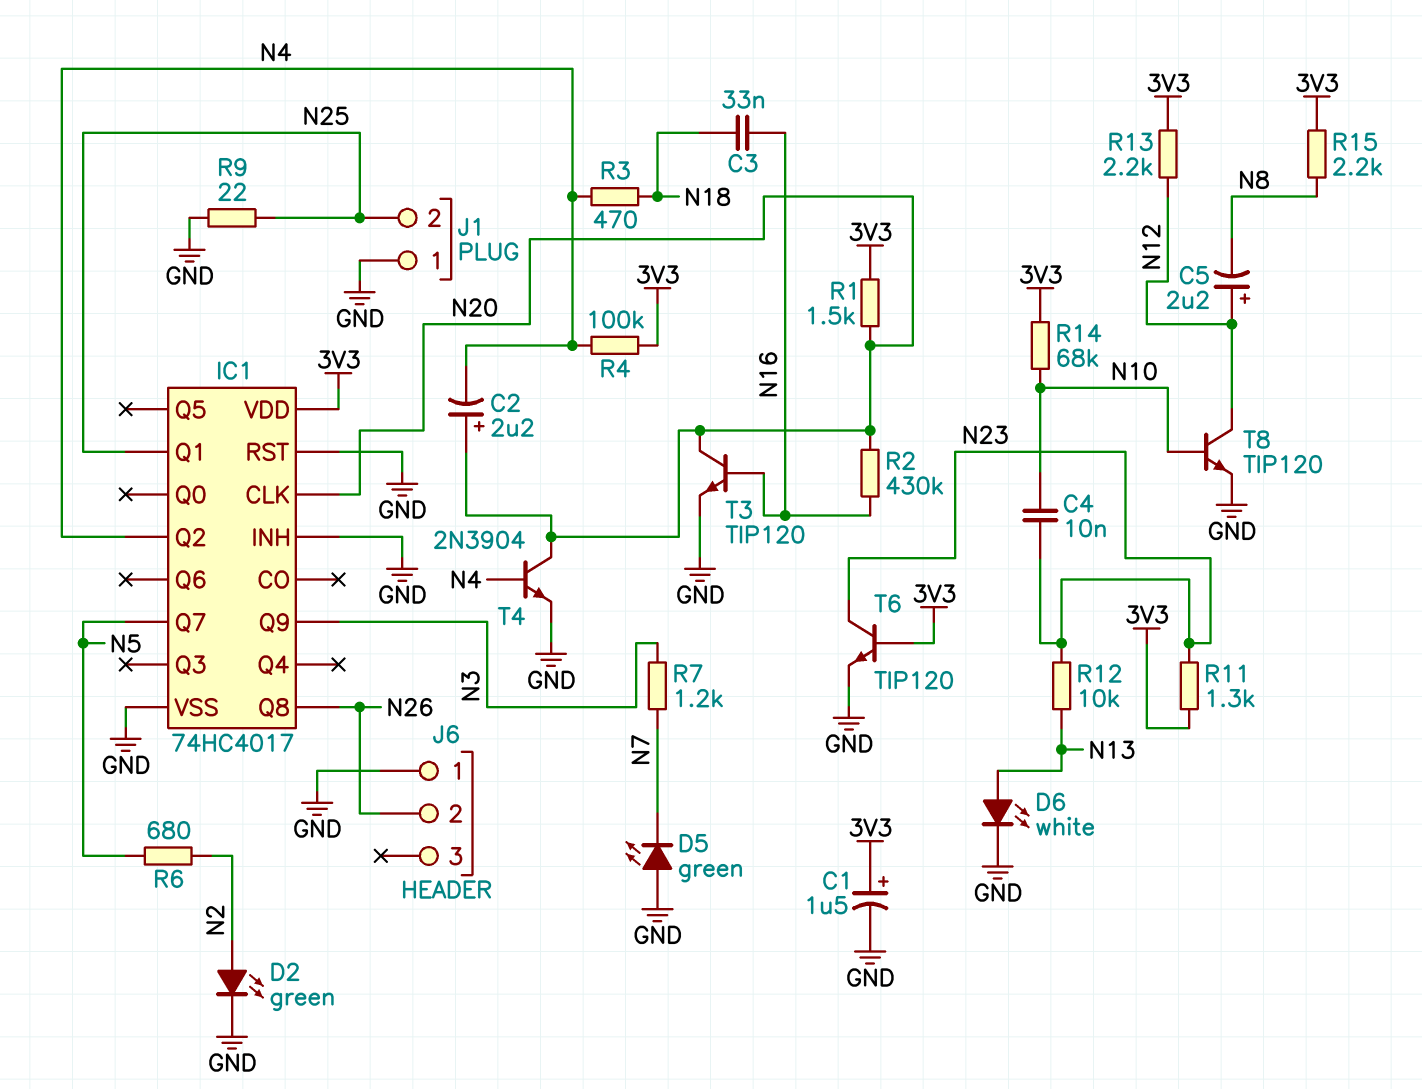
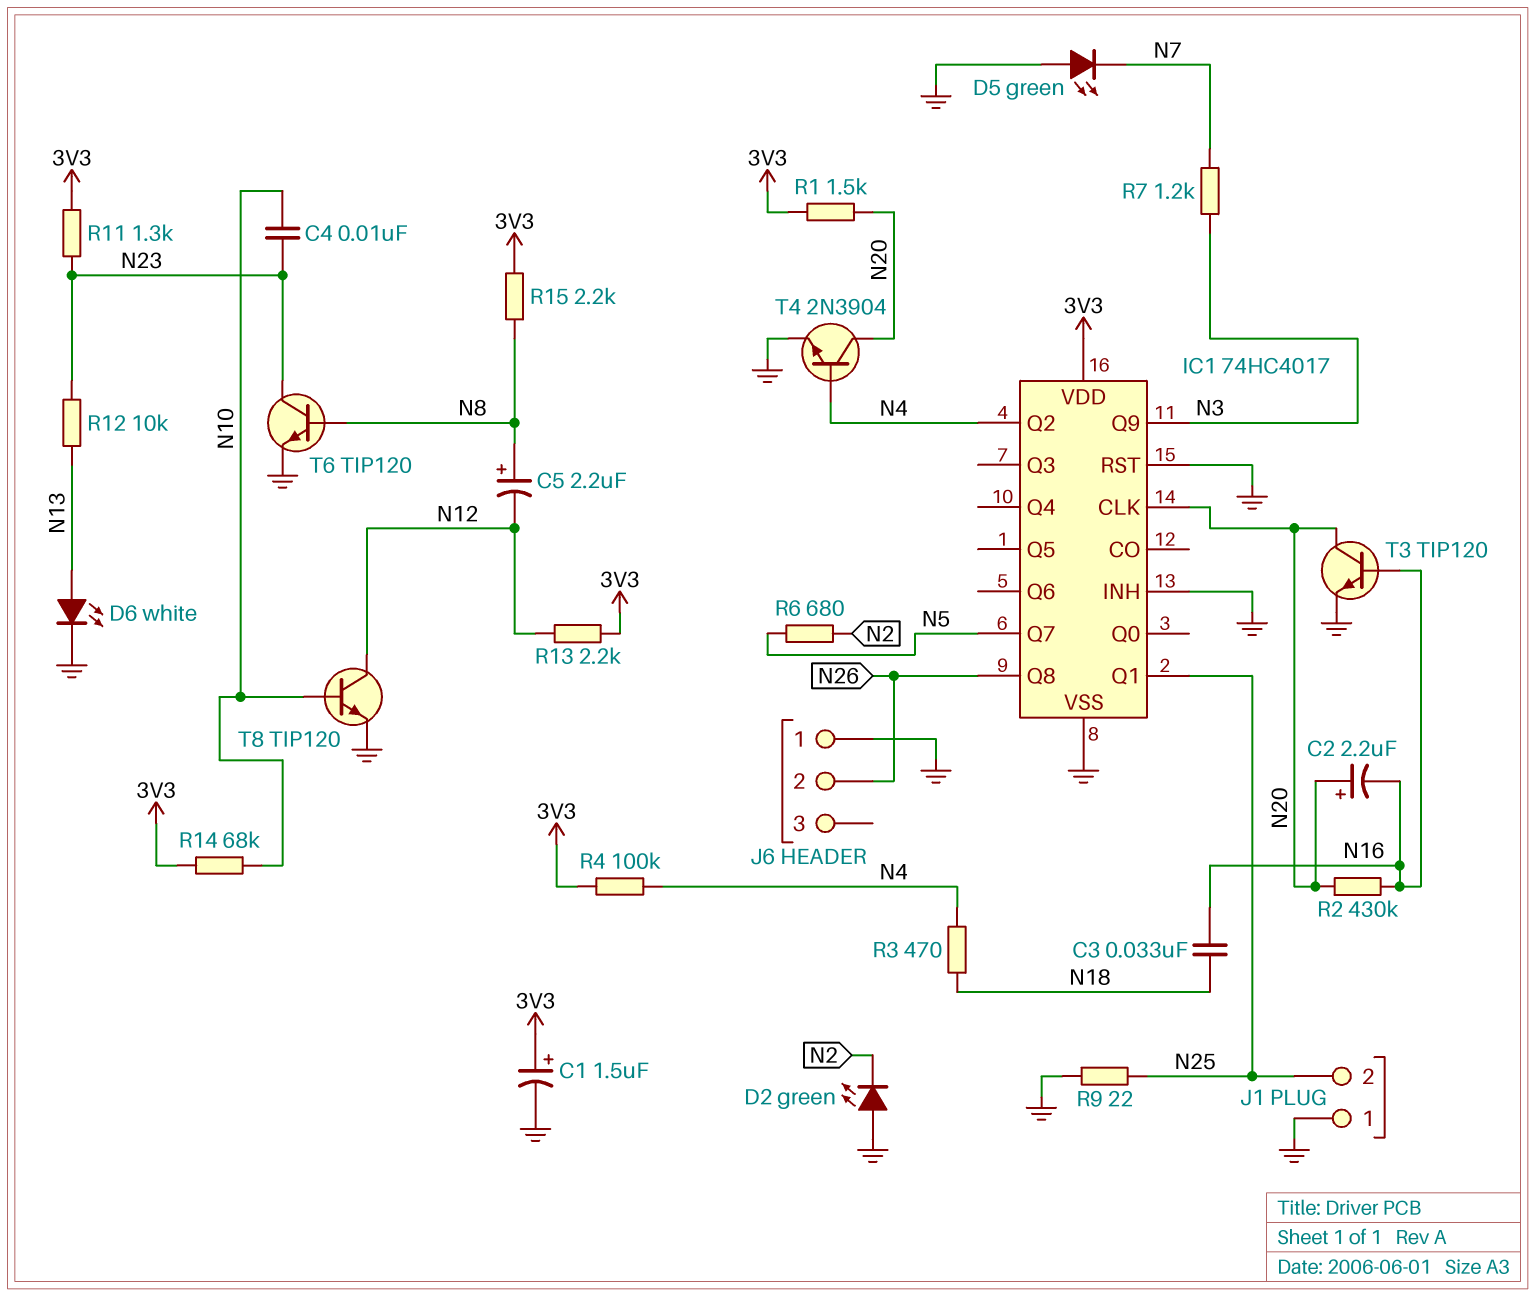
C2: 2.2uF (plus N20, minus N4) -> 2.2uF (plus N20, minus N16)
C5: 2.2uF (plus N12, minus N8) -> 2.2uF (plus N8, minus N12)
D2: LED green (A N2, K GND) -> LED green (A GND, K N2)
T6: NPN TIP120 (B 3V3, C N23, E GND) -> NPN TIP120 (B N8, C N23, E GND)

